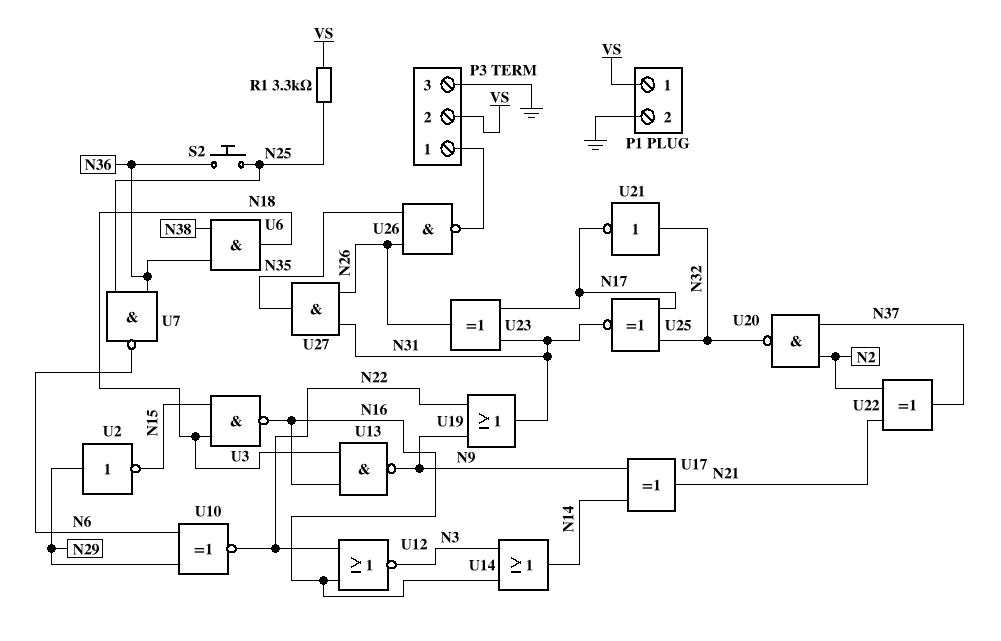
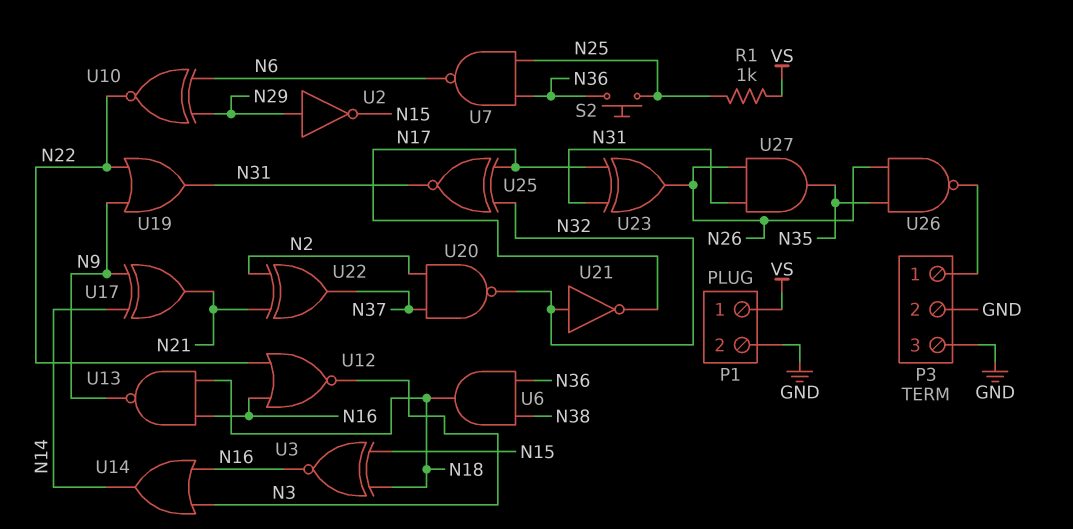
P3 pin 2: VS -> GND
R1: 3.3k (N25, VS) -> 1k (N25, VS)
U3: NAND (in N15, in N18, out N16) -> XNOR (in N15, in N18, out N16)

